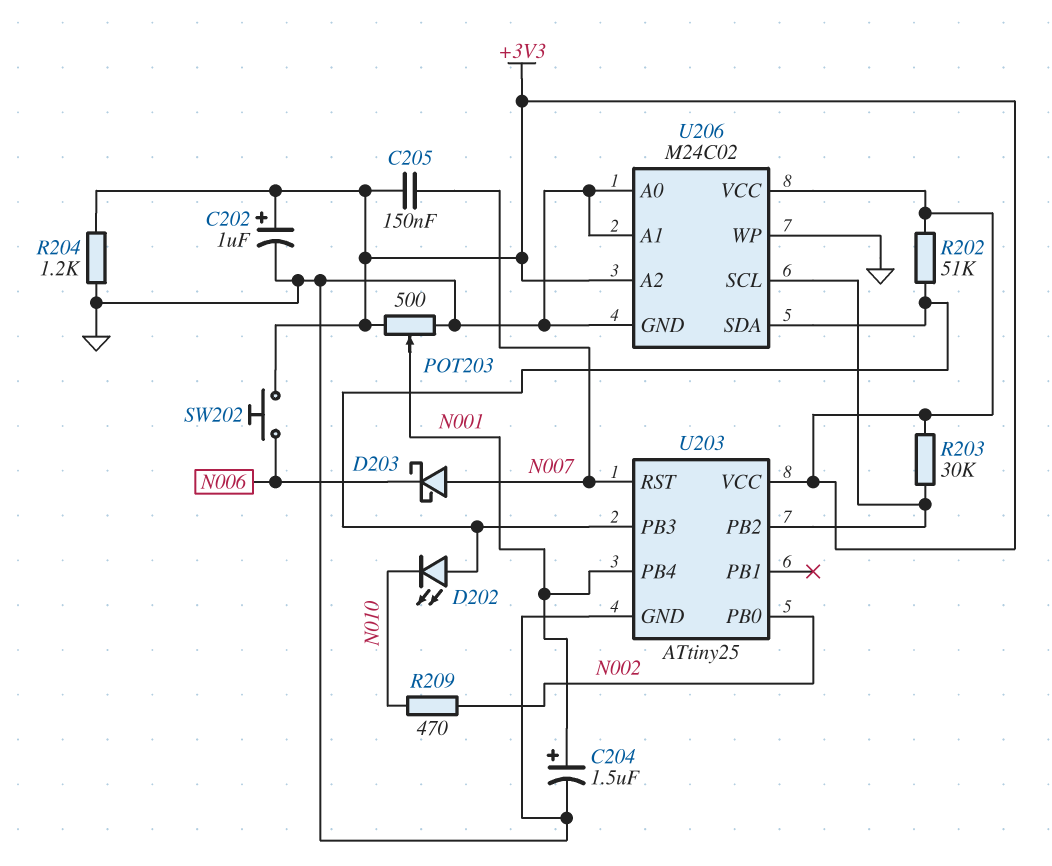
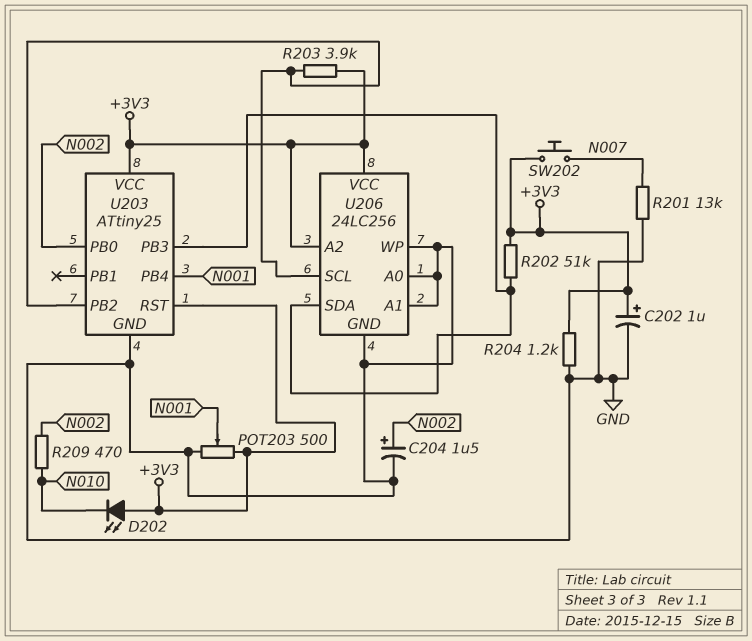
C204: 1.5uF (plus N001, minus GND) -> 1.5uF (plus N002, minus GND)
C205: 150nF (+3V3, N007) -> none
D202: LED (A U203/PB3, K N010) -> LED (A +3V3, K N010)
D203: schottky (A N007, K N006) -> none
R201: none -> 13k (GND, N007)
R203: 30k (+3V3, U203/PB2) -> 3.9k (+3V3, U203/PB2)
SW202: button (+3V3, N006) -> button (+3V3, N007)
U203 pin RST: N007 -> +3V3
U206: M24C02 -> 24LC256

